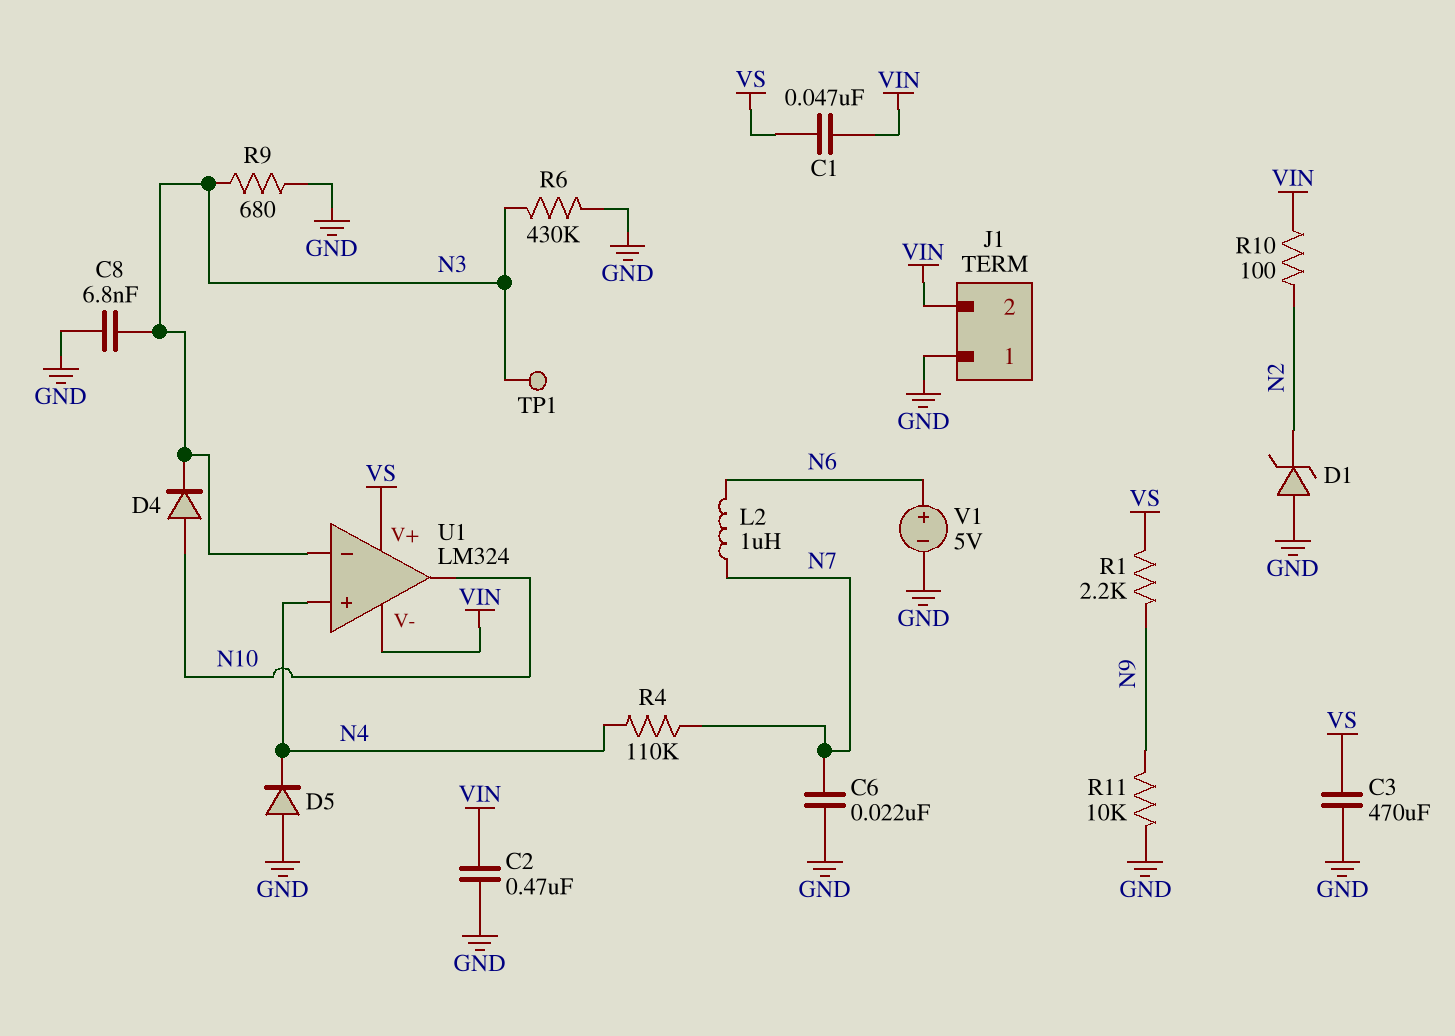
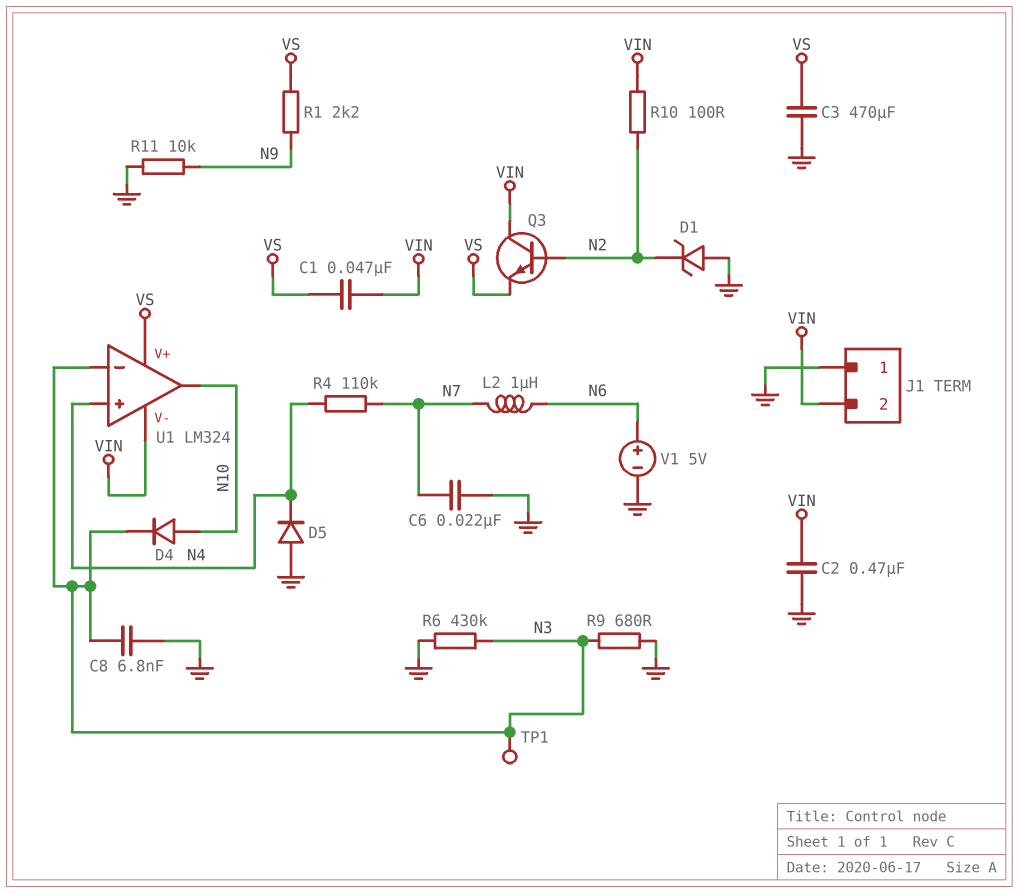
Q3: none -> NPN (B N2, C VIN, E VS)

